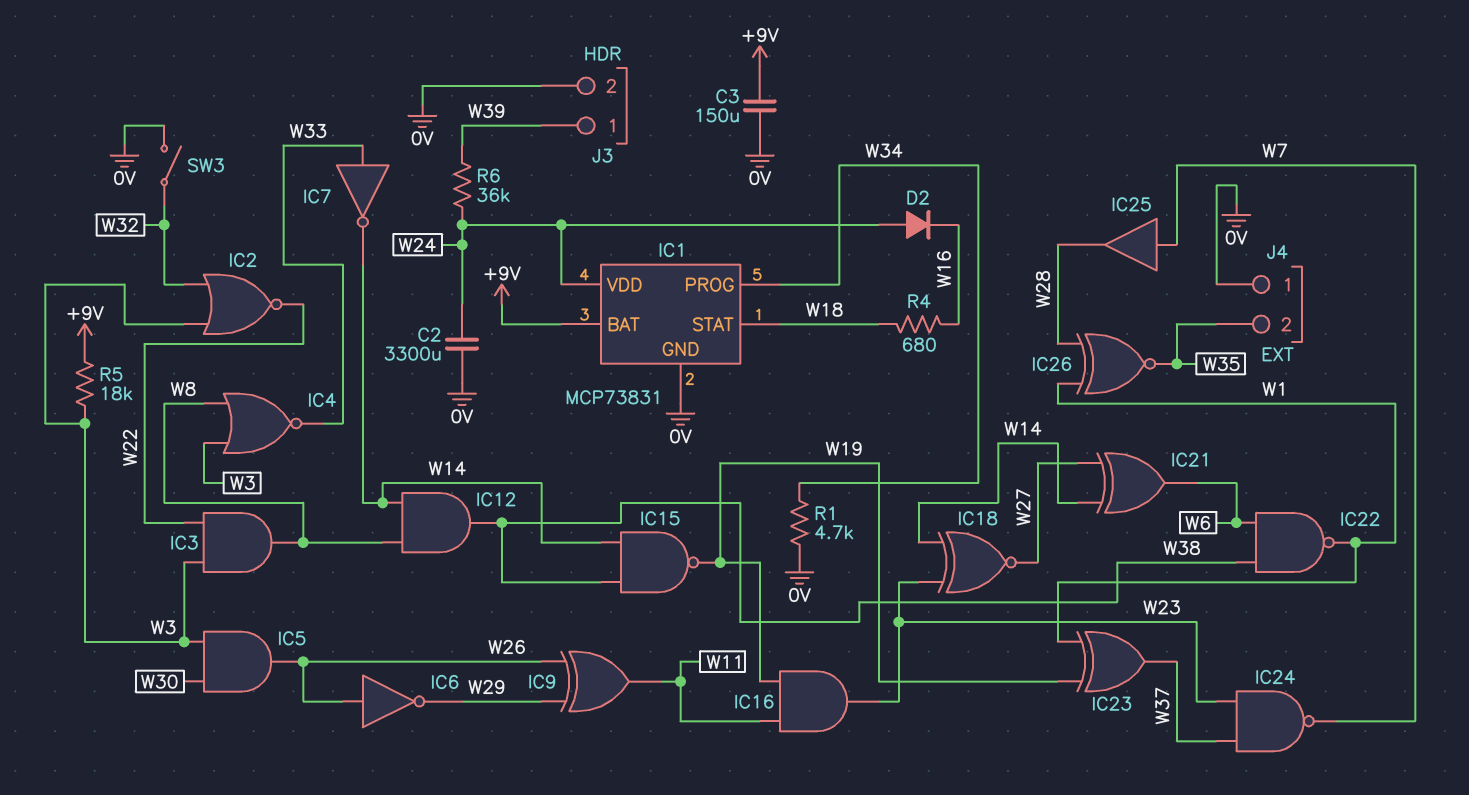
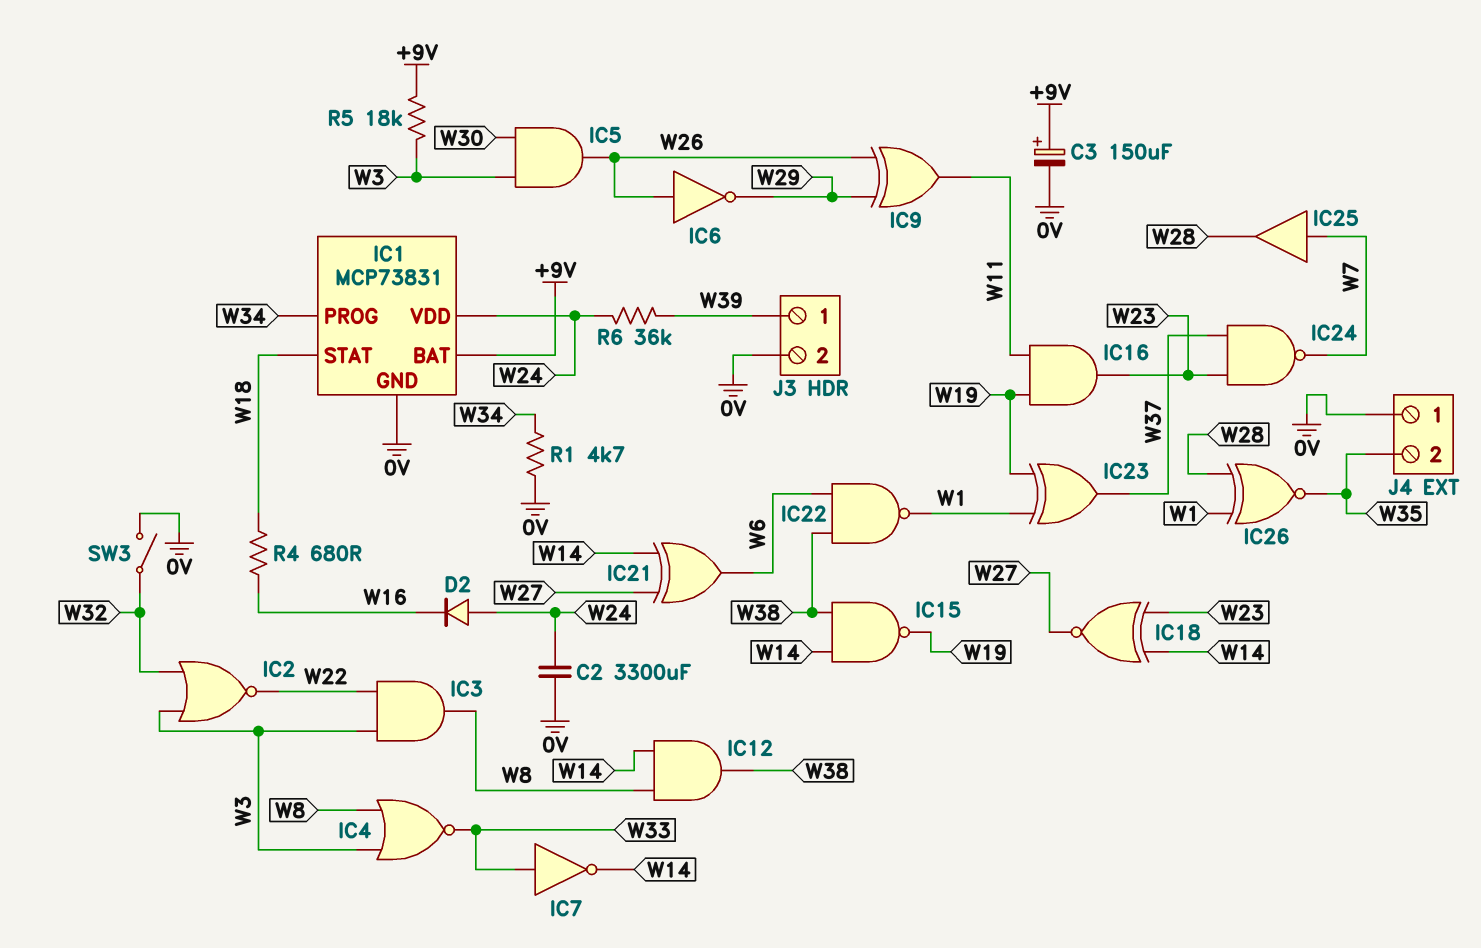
C3: 150uF (+9V, 0V) -> 150uF (plus +9V, minus 0V)

